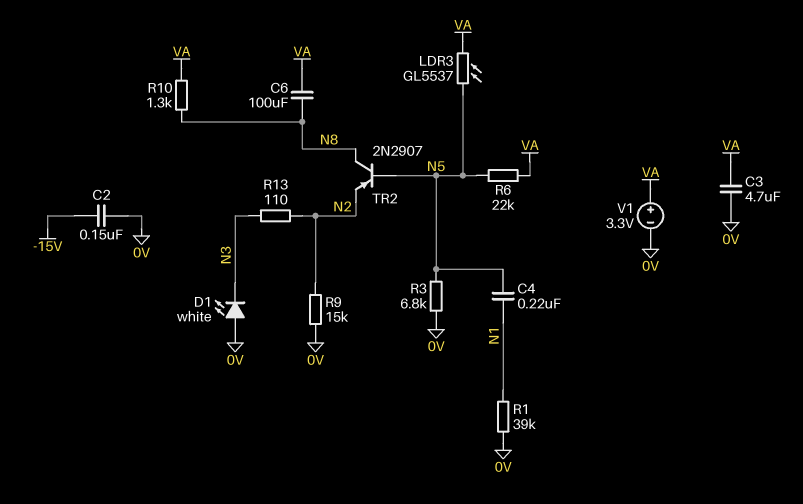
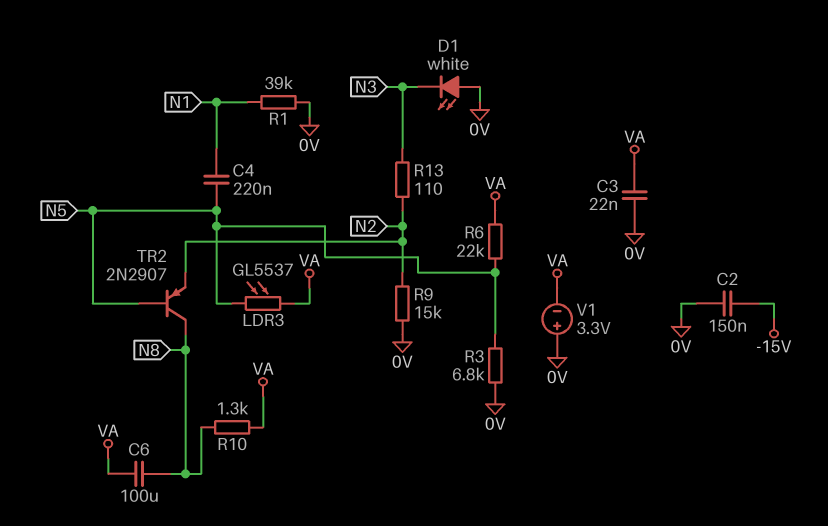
C3: 4.7uF (0V, VA) -> 22nF (0V, VA)
V1: 3.3V (plus VA, minus 0V) -> 3.3V (plus 0V, minus VA)

